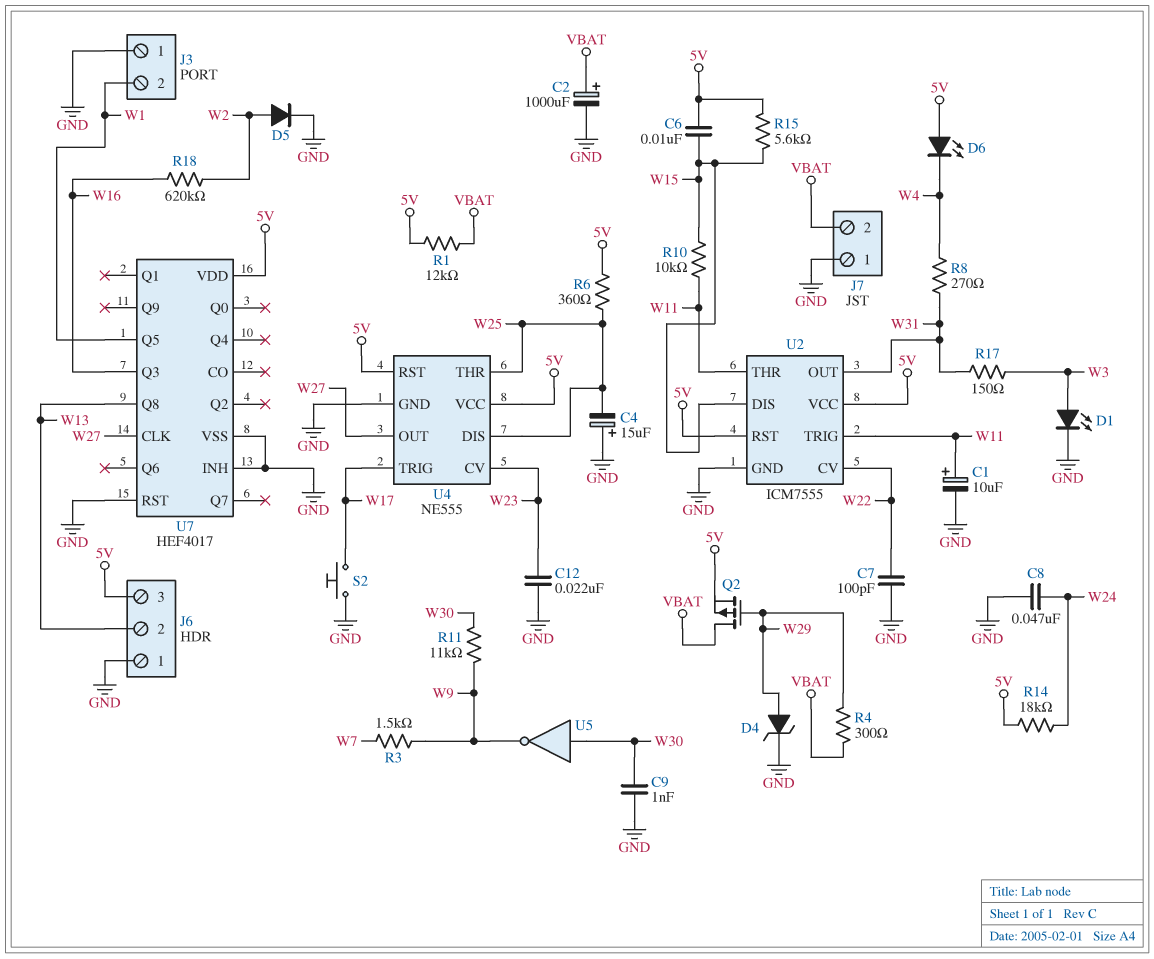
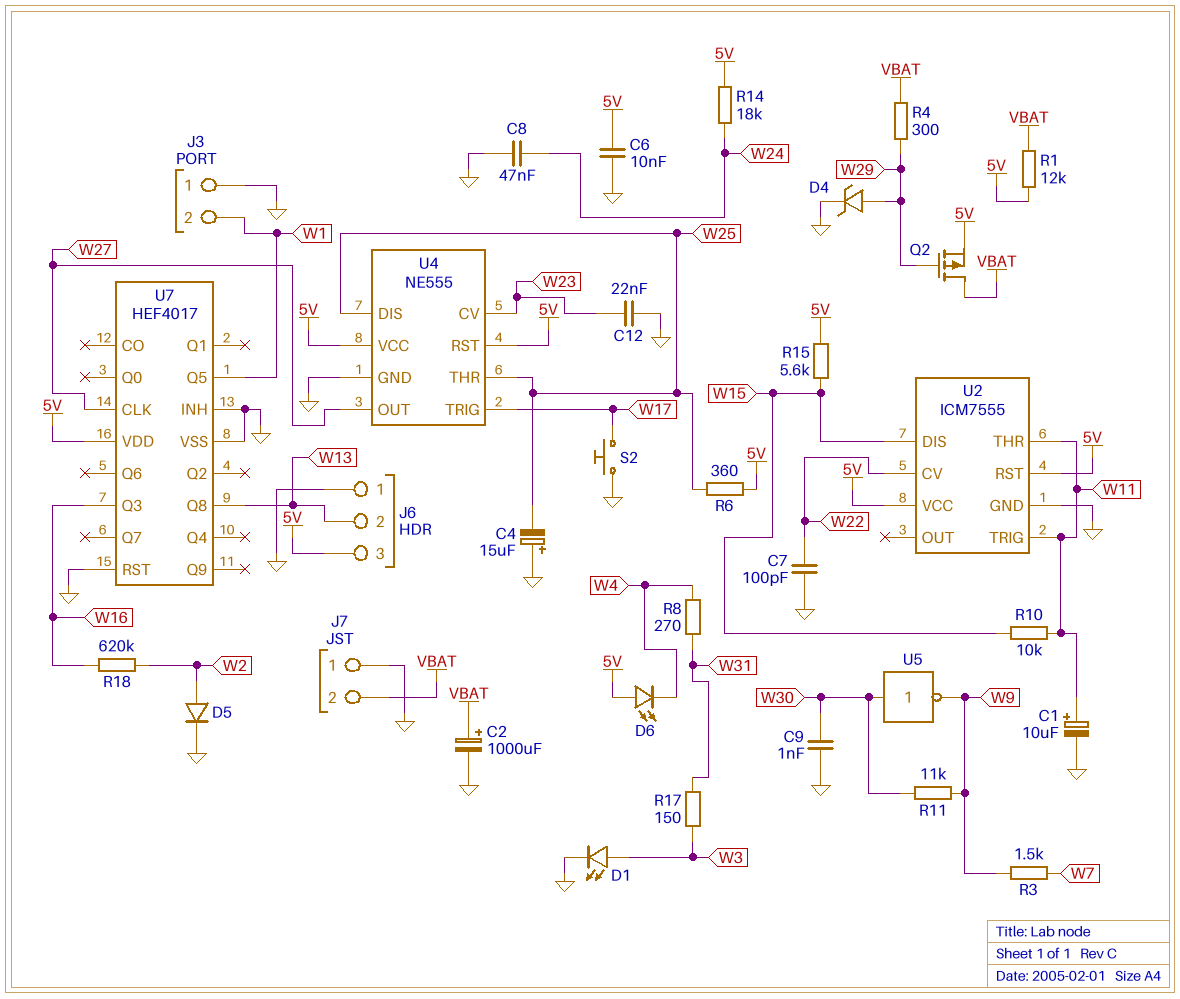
C6: 10nF (5V, W15) -> 10nF (5V, GND)
U2 pin OUT: W31 -> none

